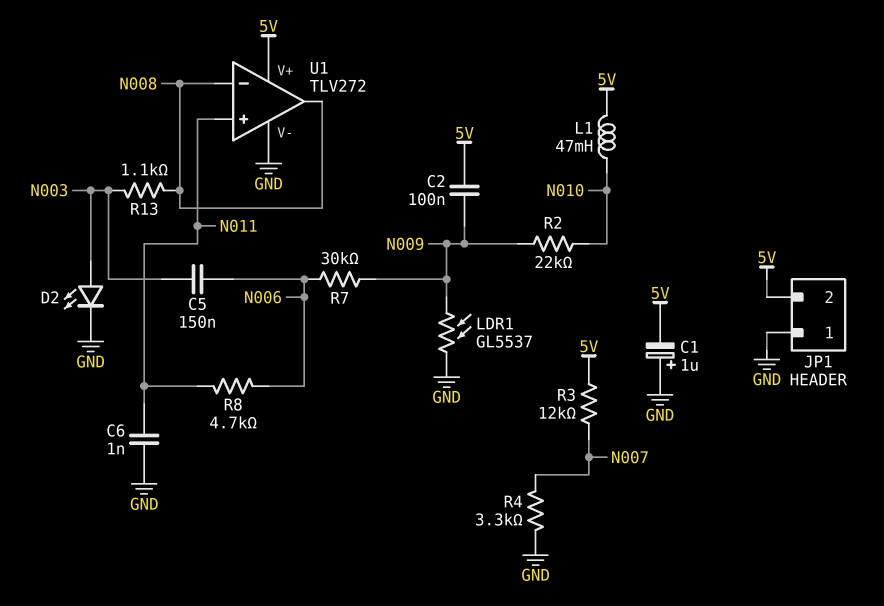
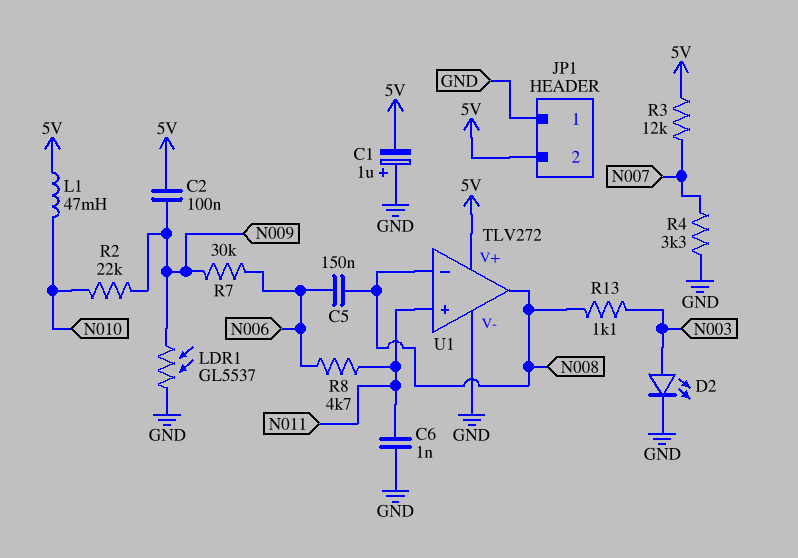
C5: 150nF (N003, N006) -> 150nF (N006, N008)

